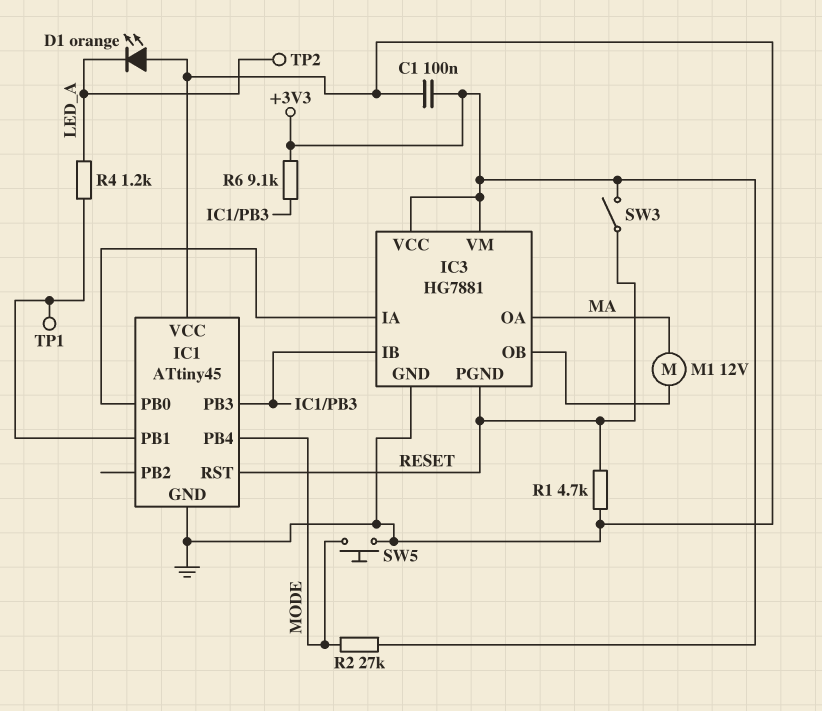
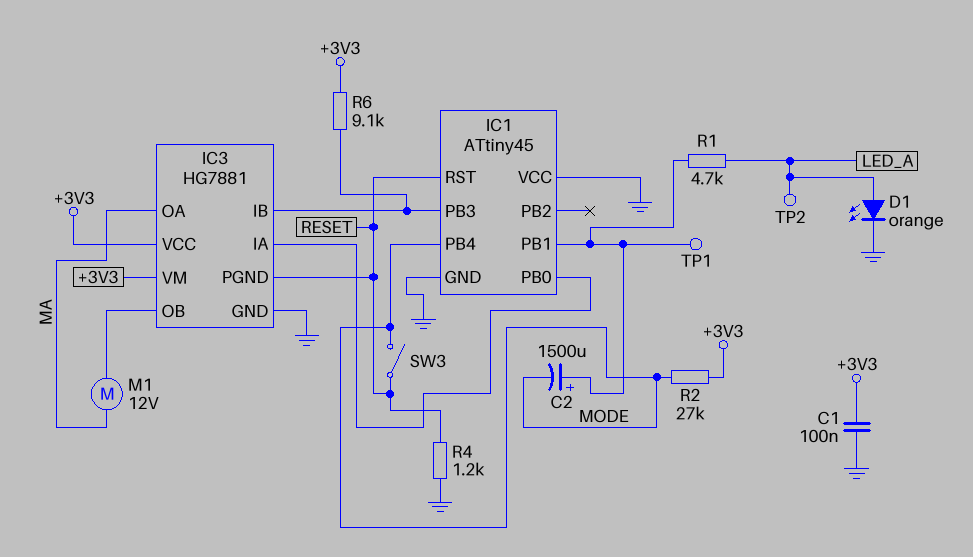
C2: none -> 1500uF (plus IC1/PB1, minus MODE)
D1: LED orange (A GND, K LED_A) -> LED orange (A LED_A, K GND)
R1: 4.7k (GND, RESET) -> 4.7k (IC1/PB1, LED_A)
R4: 1.2k (IC1/PB1, LED_A) -> 1.2k (GND, RESET)
SW3: switch (+3V3, RESET) -> switch (MODE, RESET)
SW5: button (GND, MODE) -> none

